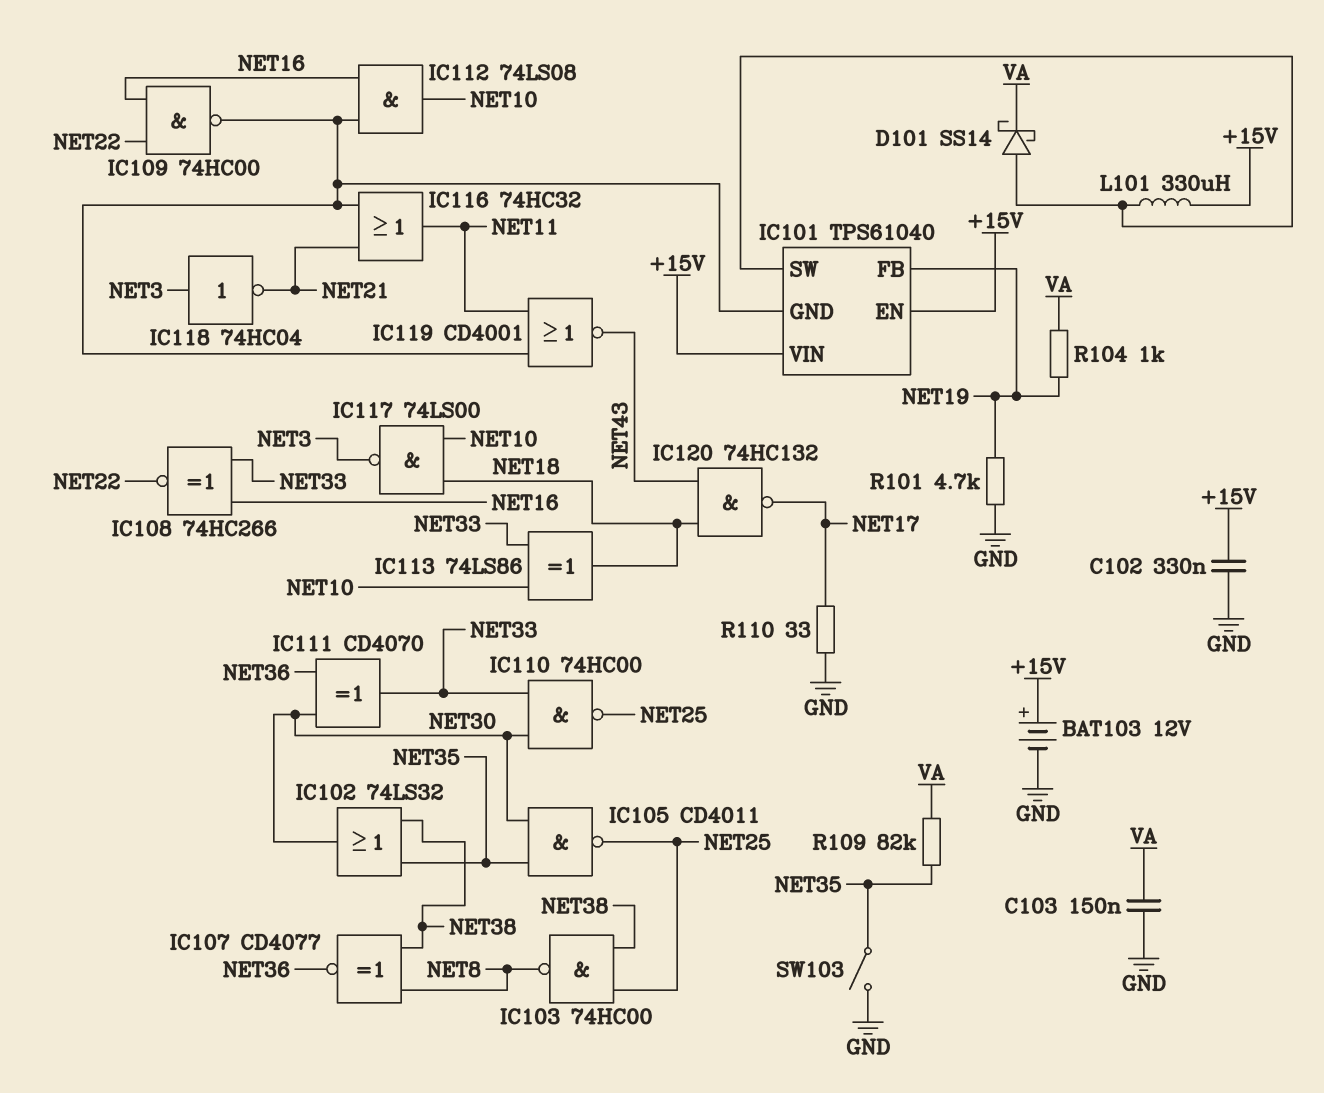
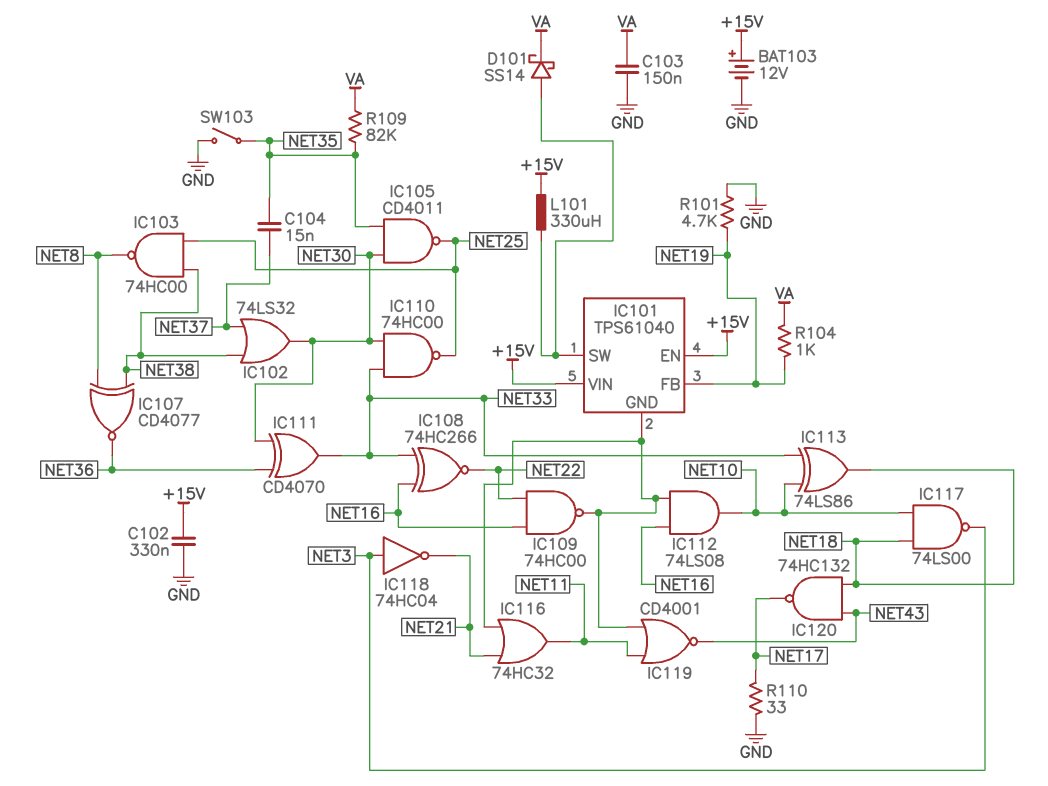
C104: none -> 15nF (NET35, NET37)
IC102: OR 74LS32 (in NET35, in NET38, out NET30) -> OR 74LS32 (in NET37, in NET38, out NET30)

